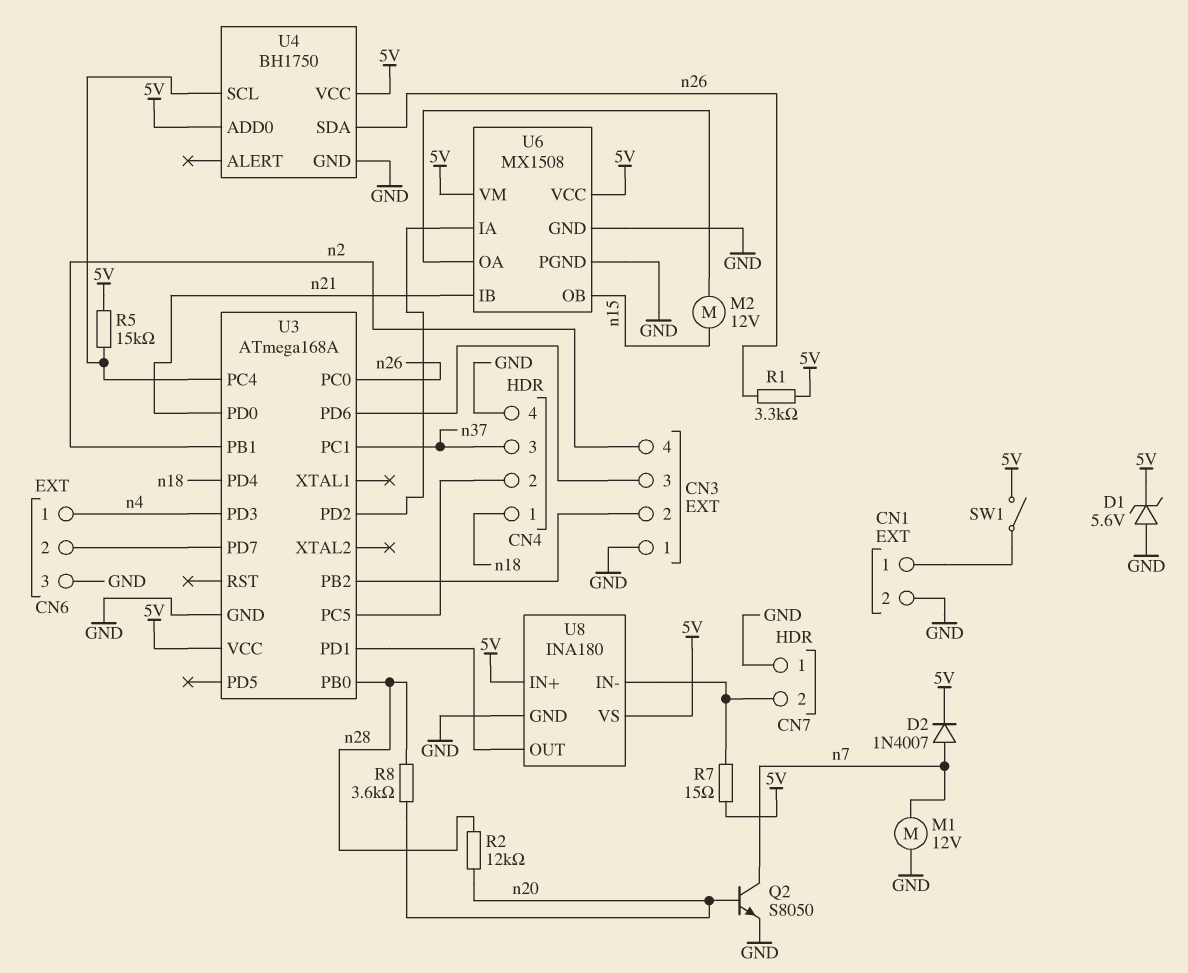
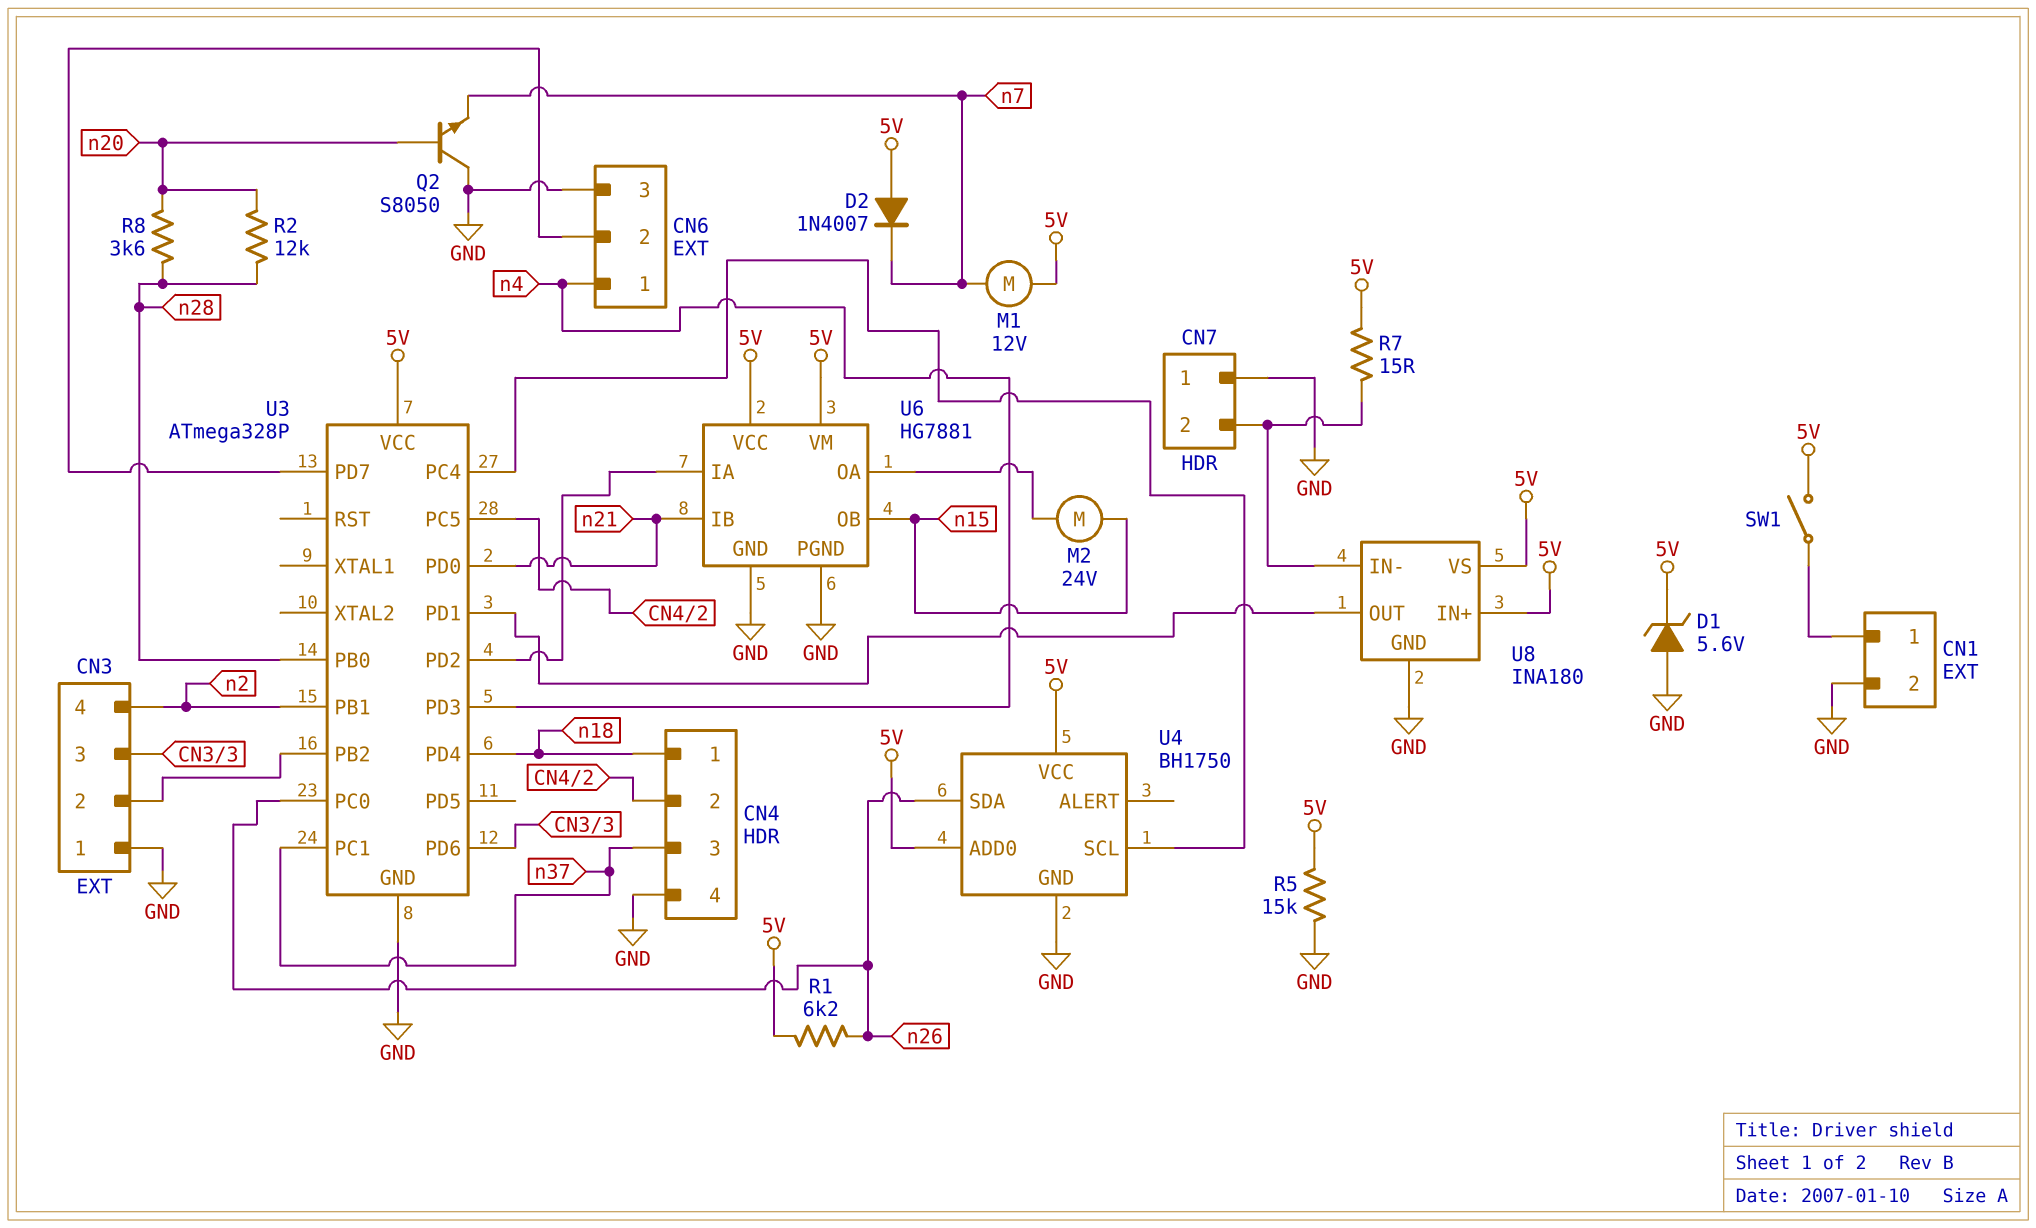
D2: diode 1N4007 (A n7, K 5V) -> diode 1N4007 (A 5V, K n7)
M1: motor 12V (GND, n7) -> motor 12V (5V, n7)
M2: motor 12V (U6/OA, n15) -> motor 24V (U6/OA, n15)
Q2: NPN S8050 (B n20, C n7, E GND) -> NPN S8050 (B n20, C GND, E n7)
R1: 3.3k (5V, n26) -> 6.2k (5V, n26)
R5: 15k (5V, U3/PC4) -> 15k (5V, GND)
U3: ATmega168A -> ATmega328P
U6: MX1508 -> HG7881

